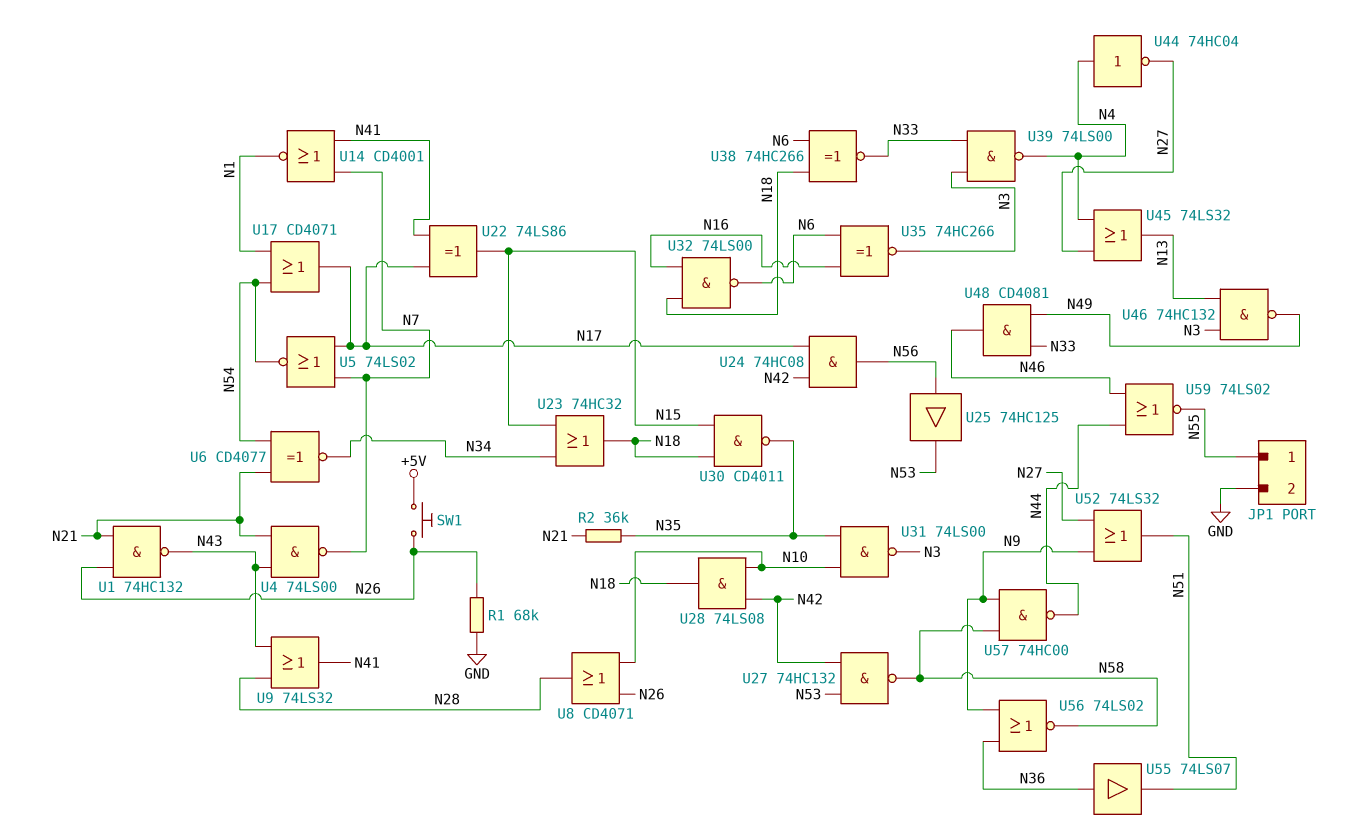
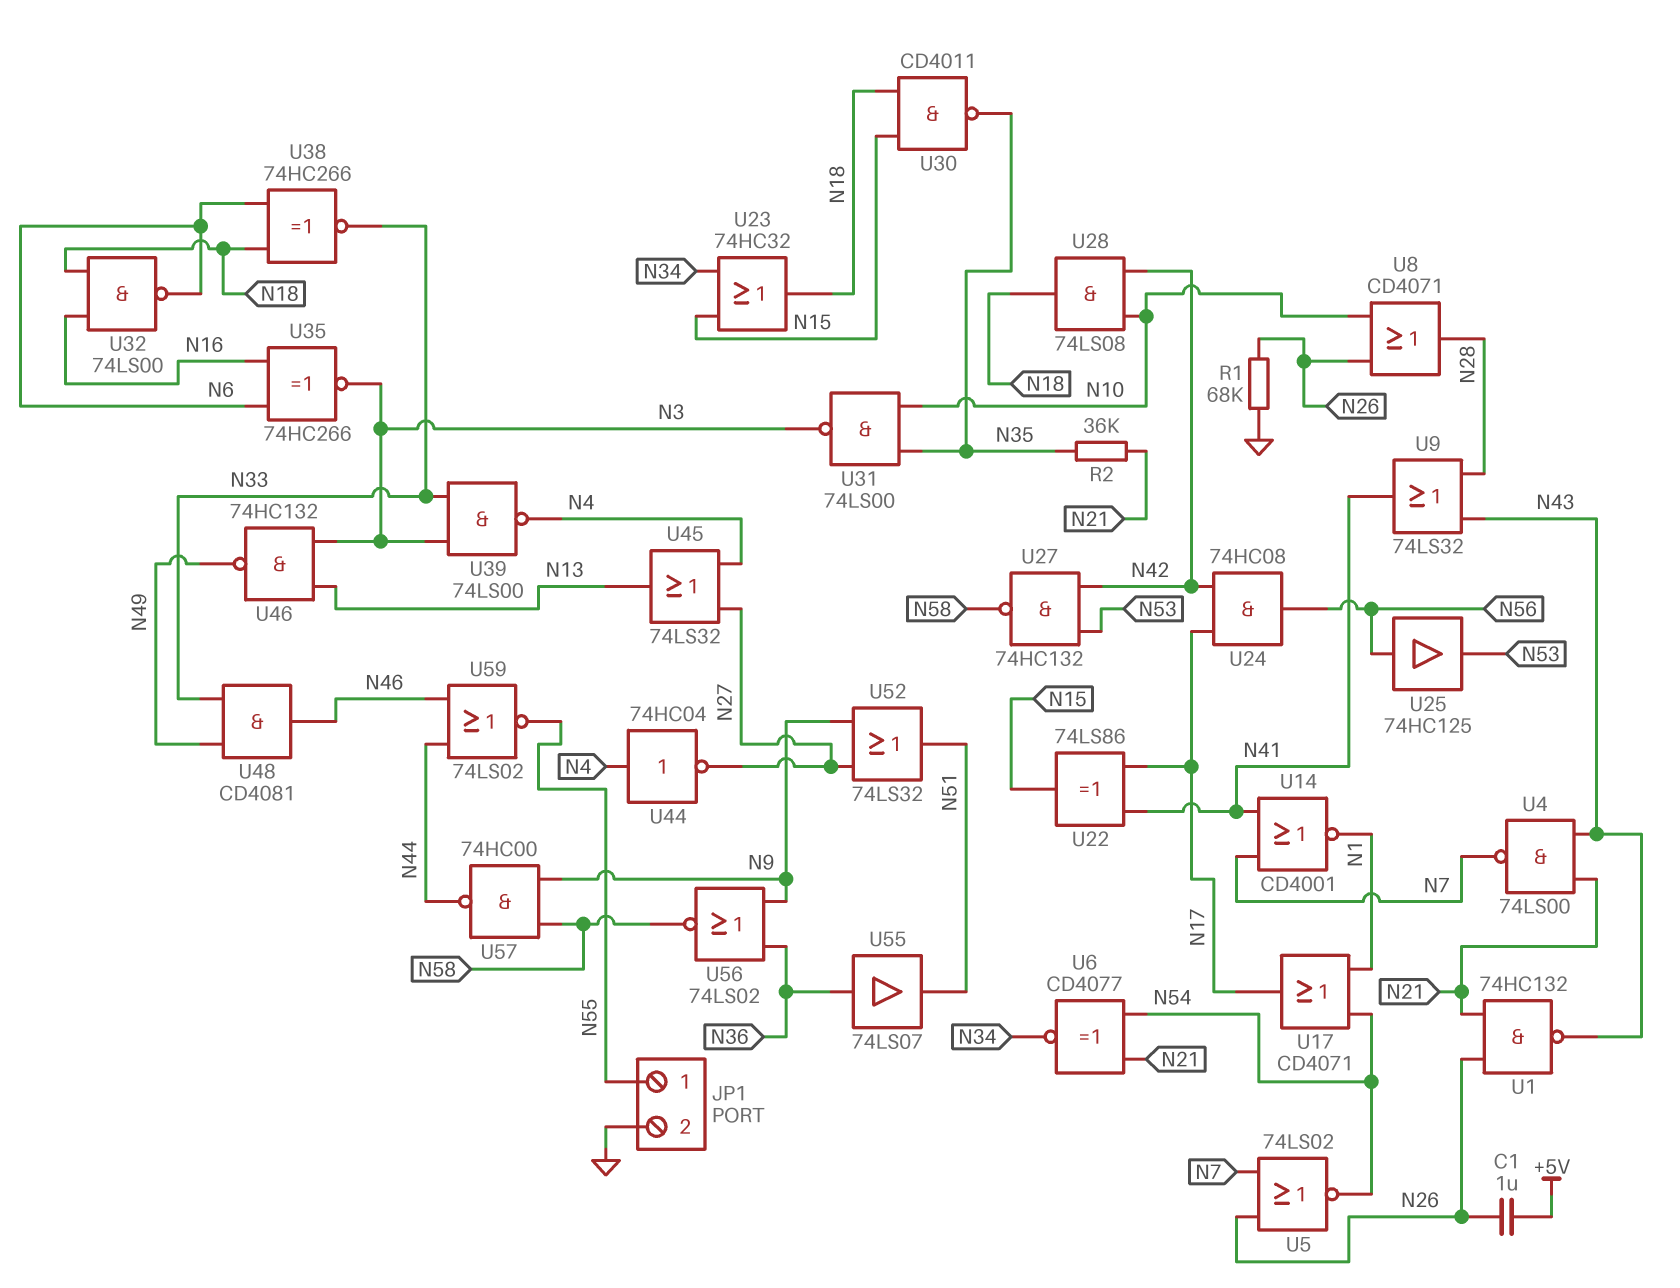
C1: none -> 1uF (+5V, N26)
SW1: button (+5V, N26) -> none
U5: NOR 74LS02 (in N7, in N17, out N54) -> NOR 74LS02 (in N7, in N26, out N54)

